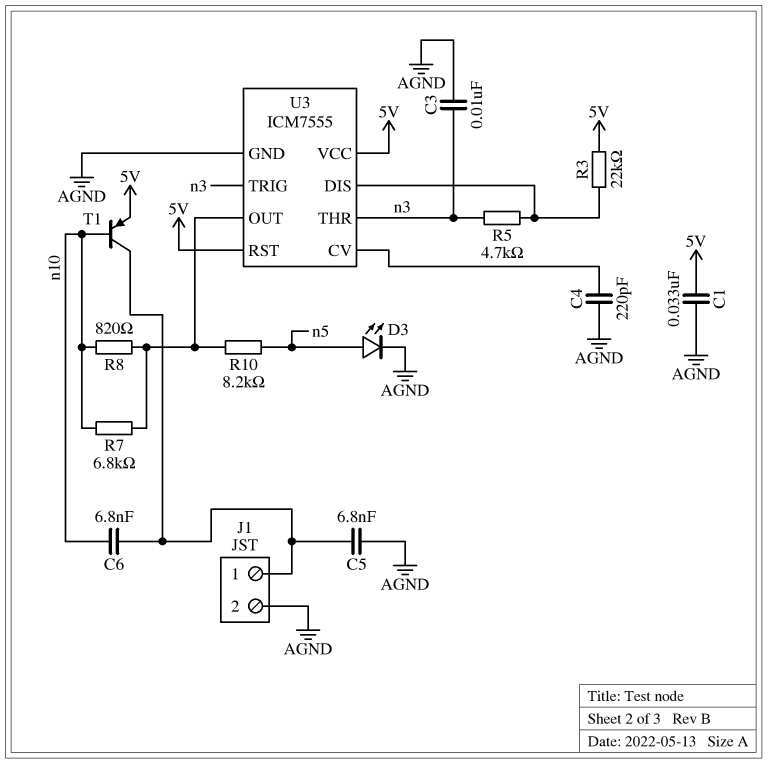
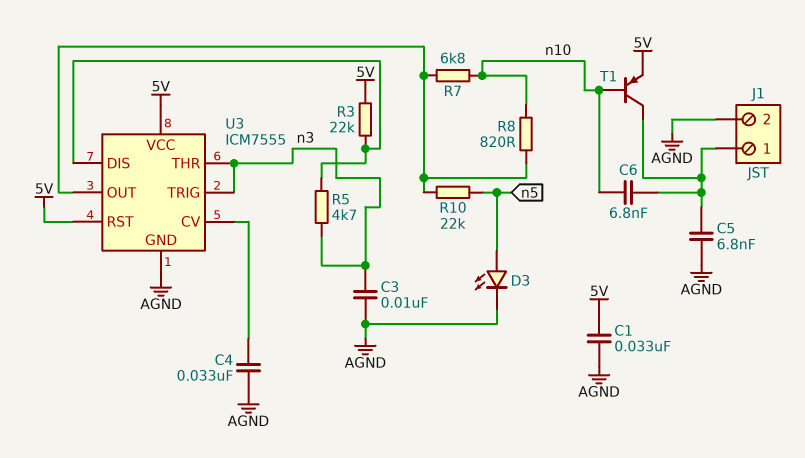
C4: 220pF (AGND, U3/CV) -> 33nF (AGND, U3/CV)
R10: 8.2k (U3/OUT, n5) -> 22k (U3/OUT, n5)

